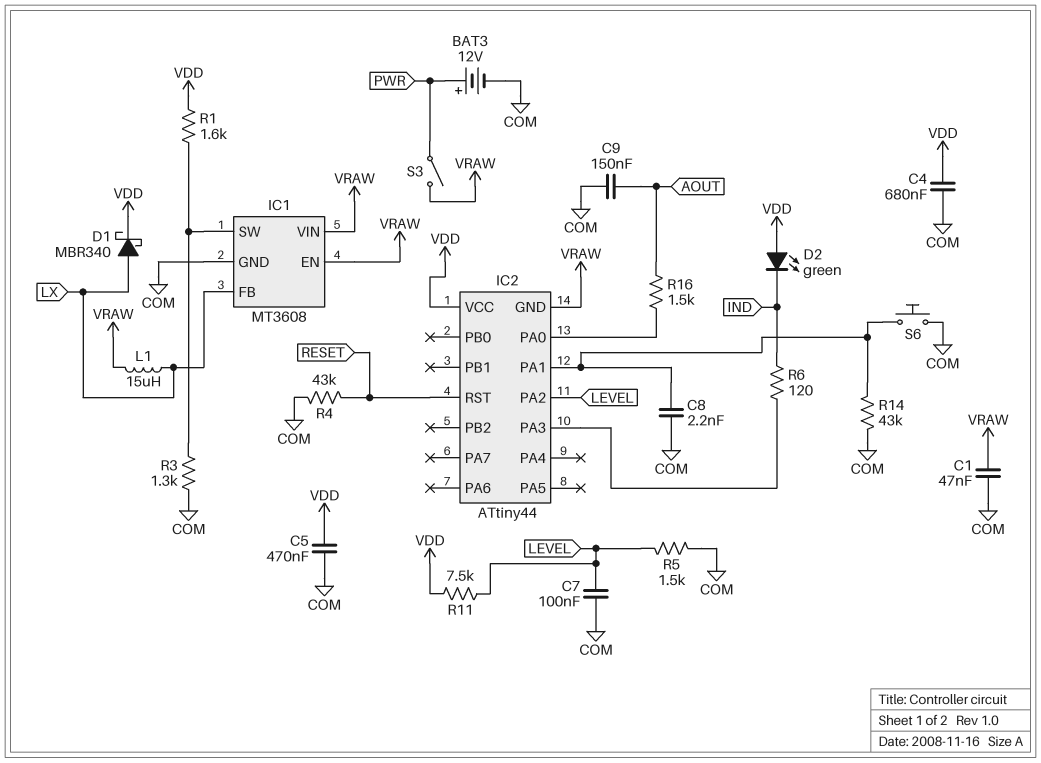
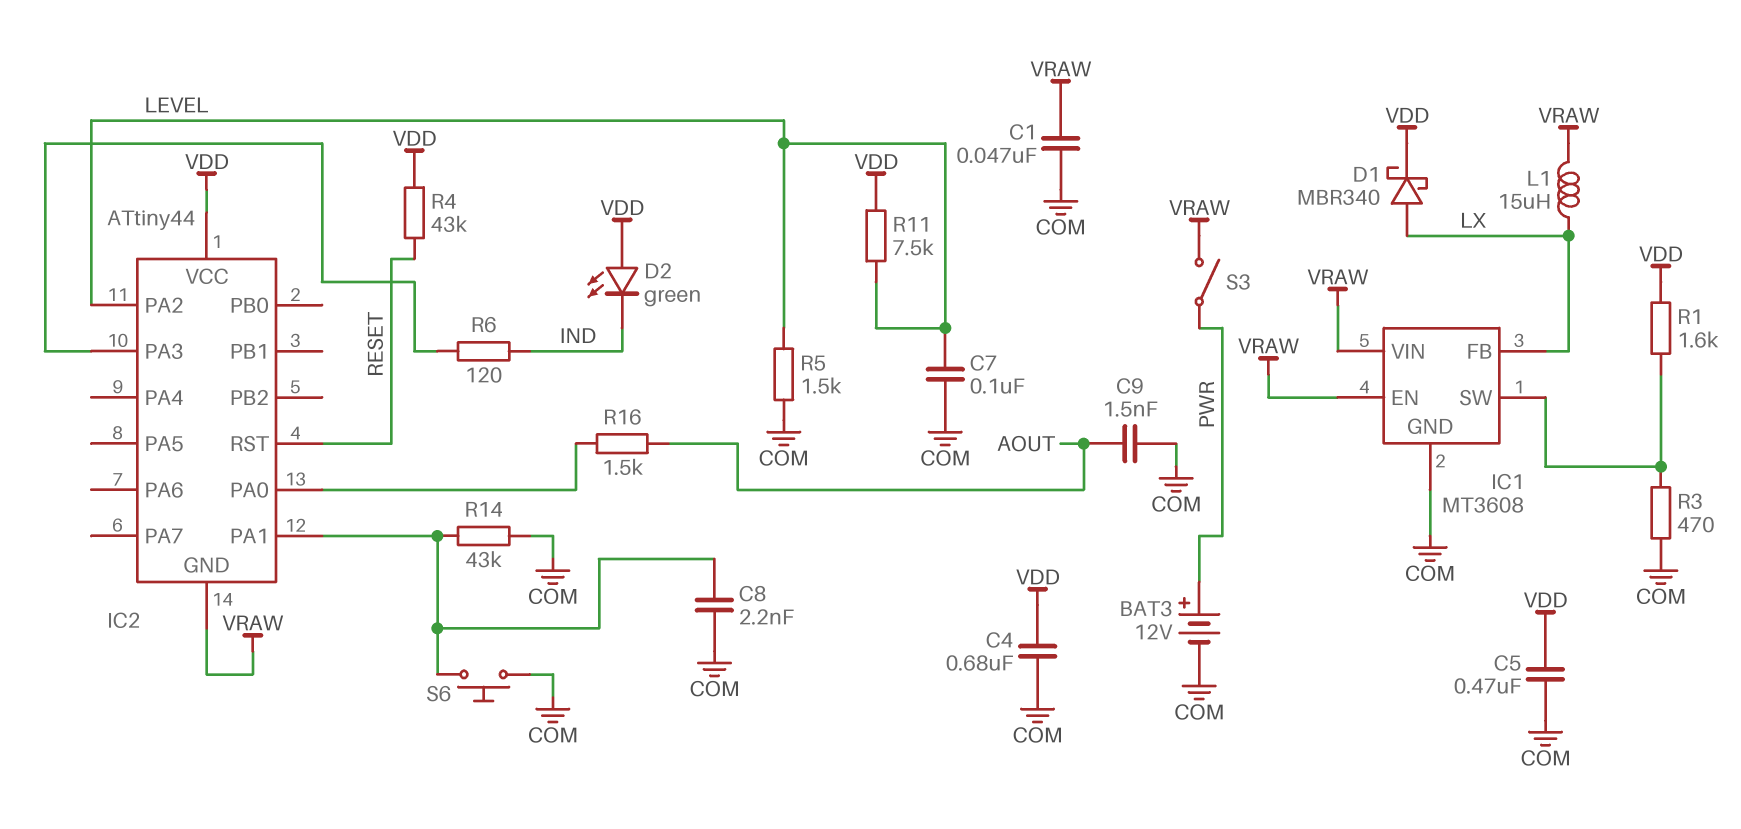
C9: 150nF (AOUT, COM) -> 1.5nF (AOUT, COM)
R3: 1.3k (COM, IC1/SW) -> 470 (COM, IC1/SW)
R4: 43k (COM, RESET) -> 43k (RESET, VDD)

